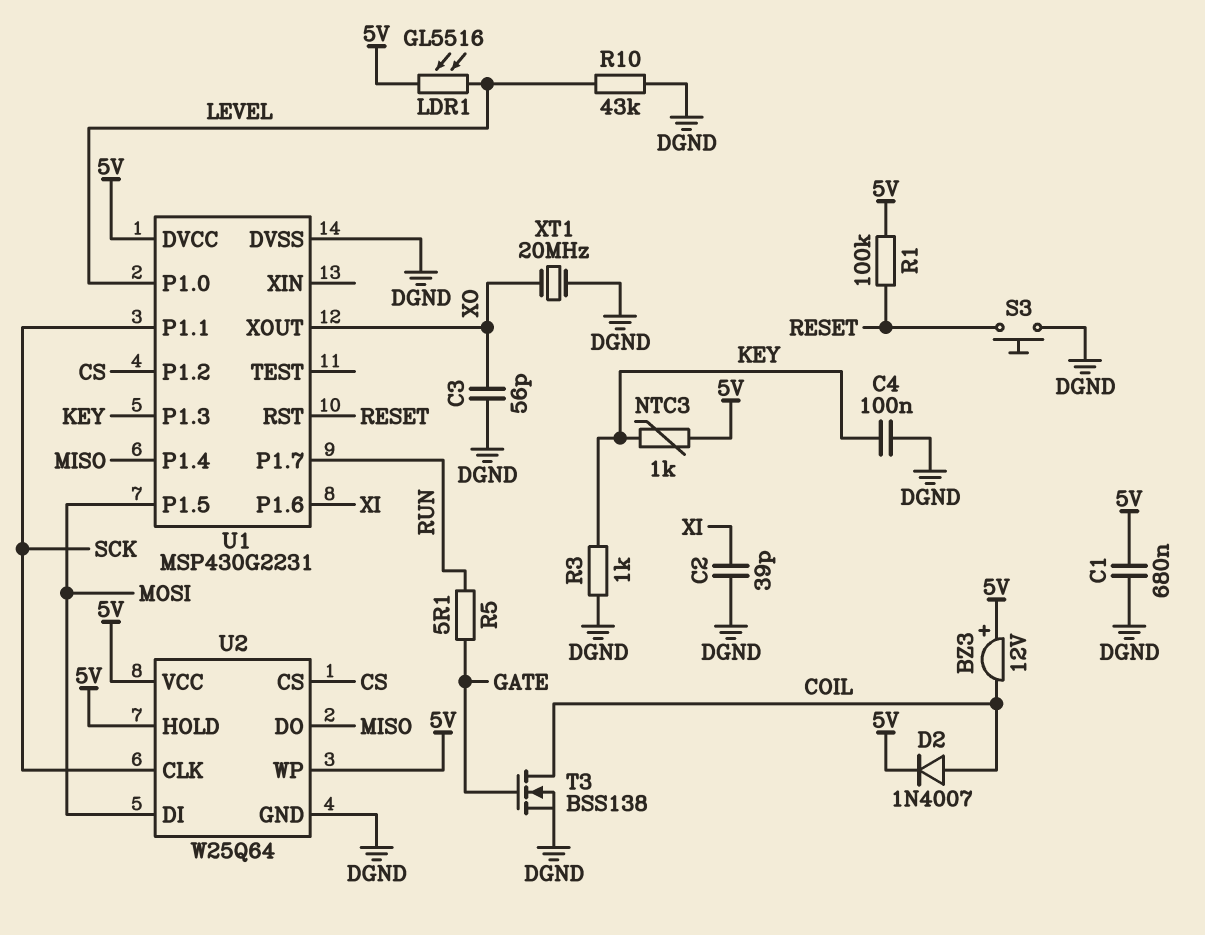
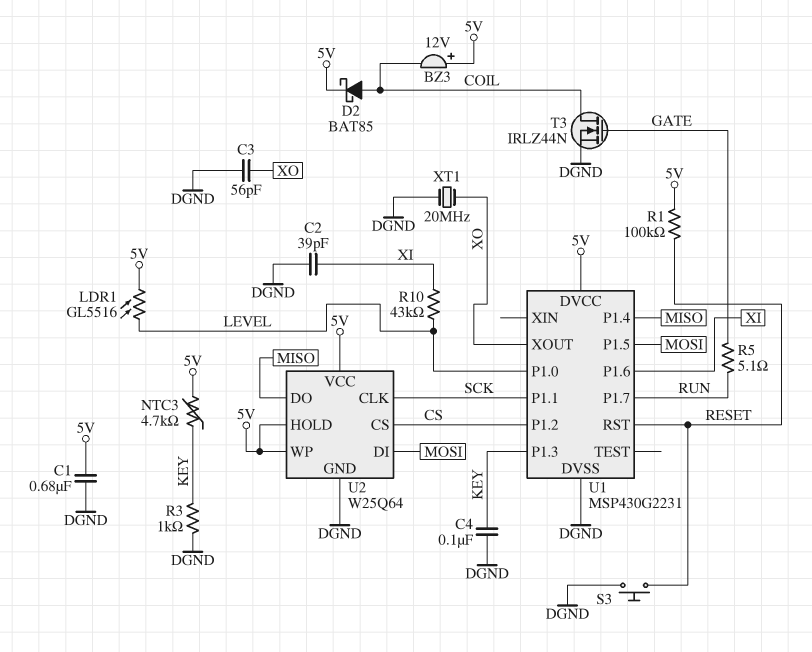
D2: diode 1N4007 (A COIL, K 5V) -> schottky BAT85 (A COIL, K 5V)
NTC3: 1k (5V, KEY) -> 4.7k (5V, KEY)
R10: 43k (DGND, LEVEL) -> 43k (LEVEL, XI)
T3: NMOS BSS138 (G GATE, D COIL, S DGND) -> NMOS IRLZ44N (G GATE, D COIL, S DGND)

